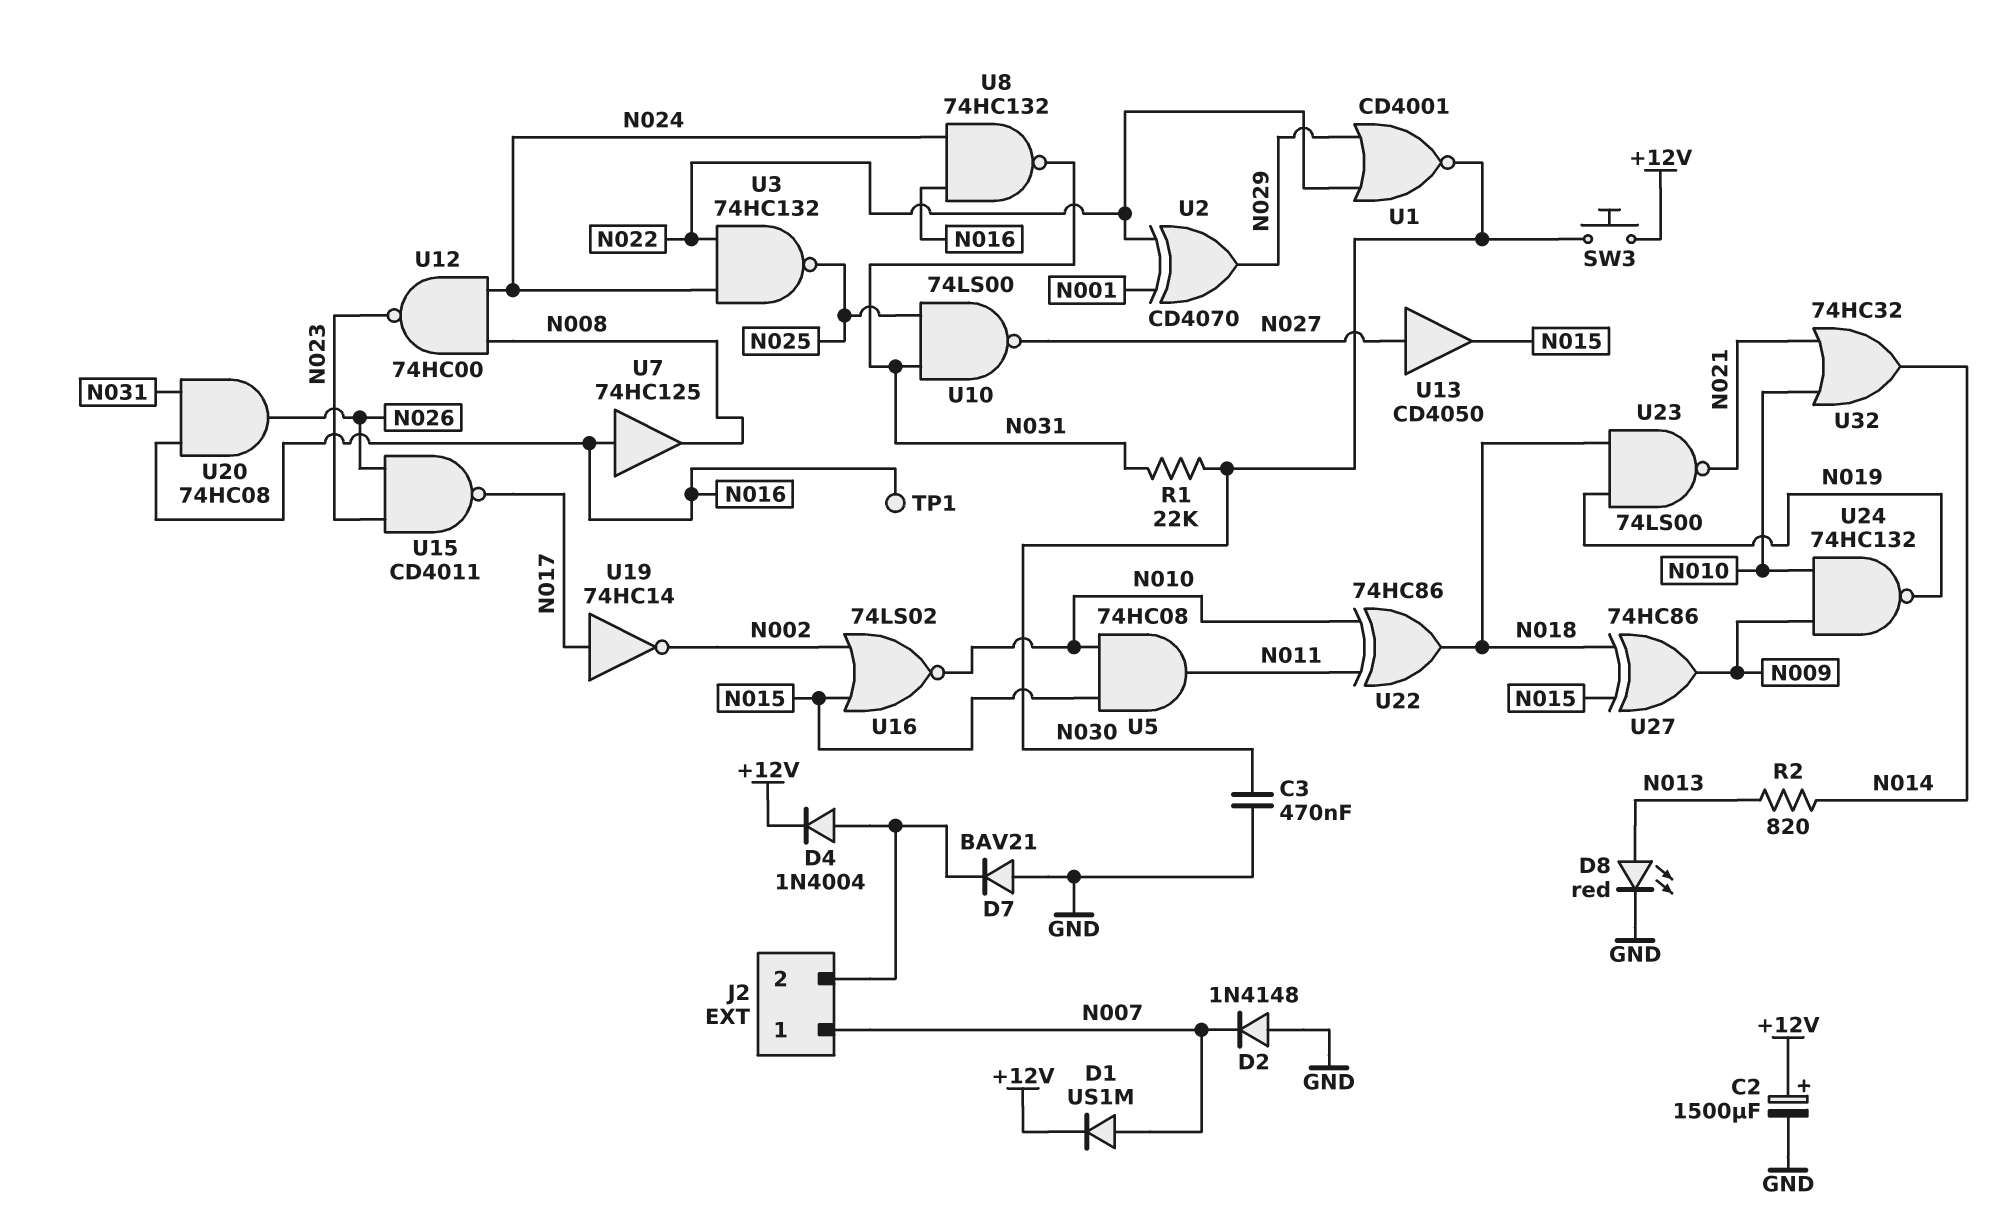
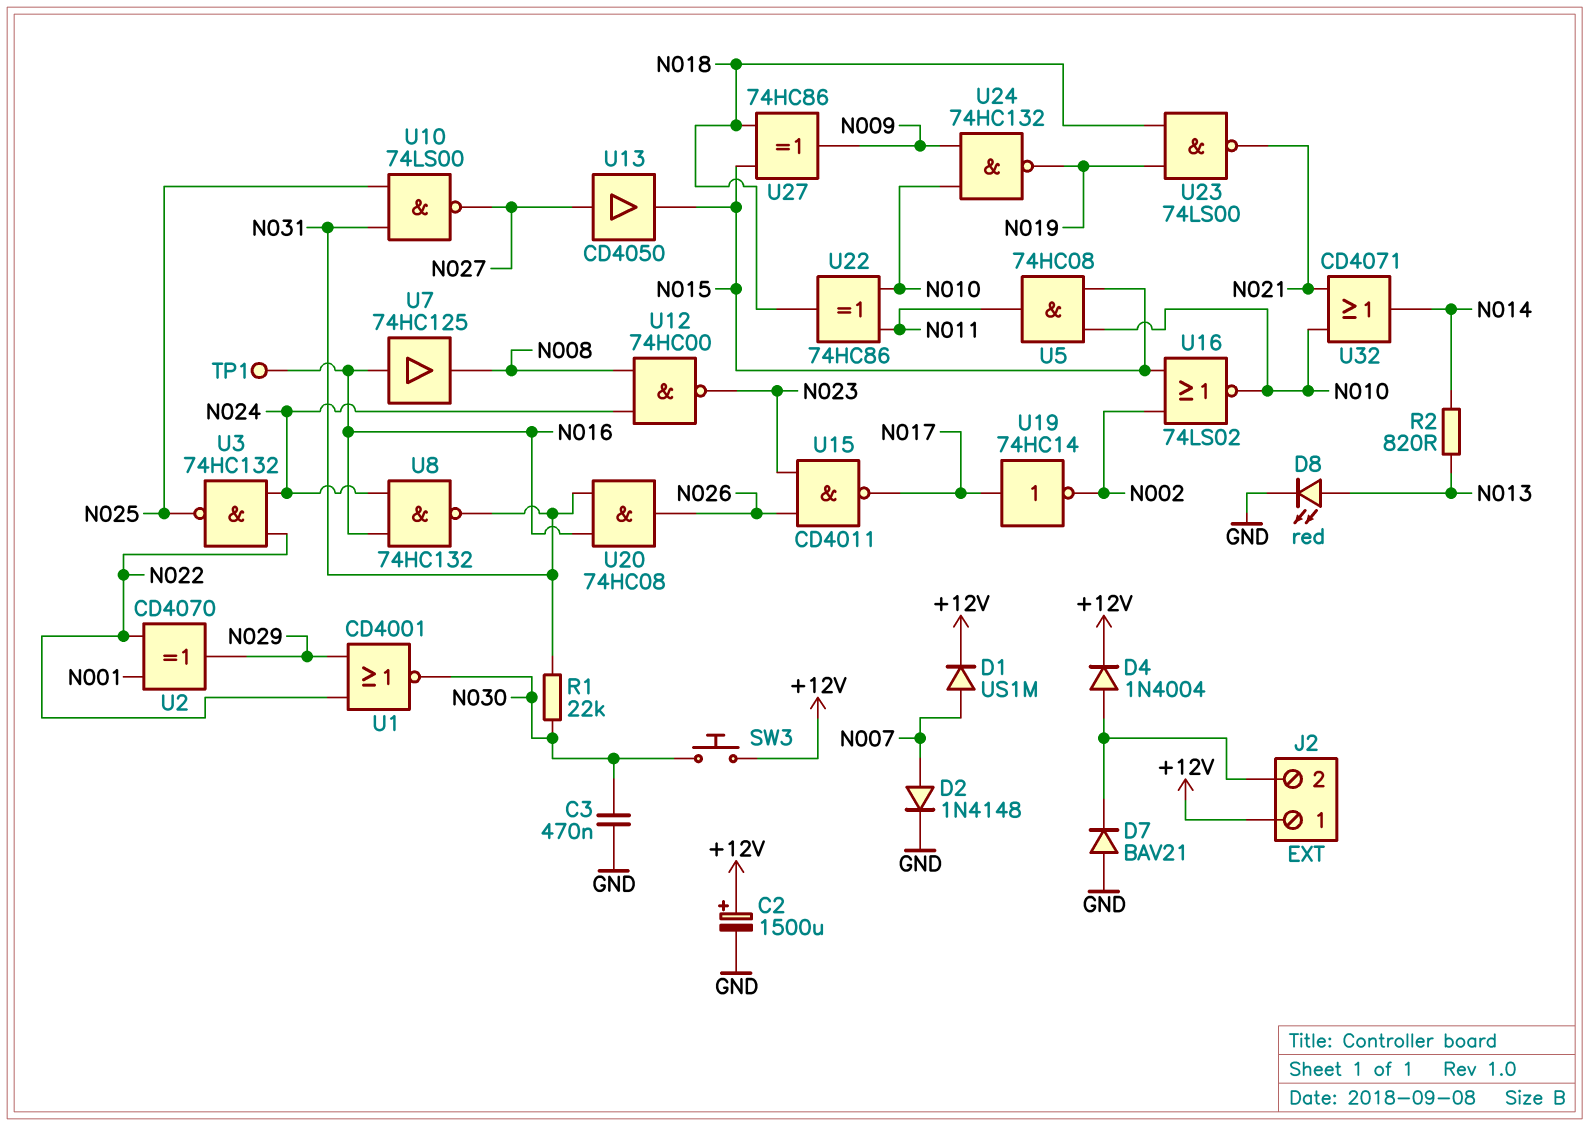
D2: diode 1N4148 (A GND, K N007) -> diode 1N4148 (A N007, K GND)
J2 pin 1: N007 -> +12V
U32: OR 74HC32 (in N010, in N021, out N014) -> OR CD4071 (in N010, in N021, out N014)

